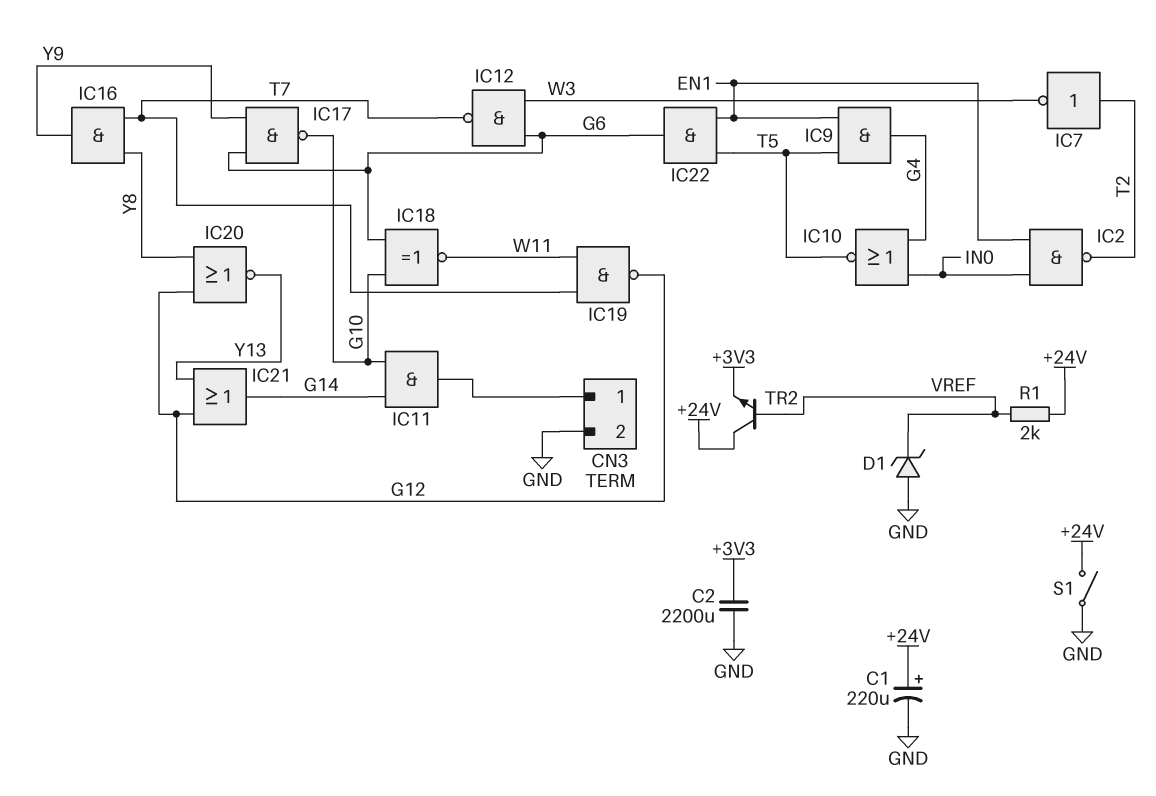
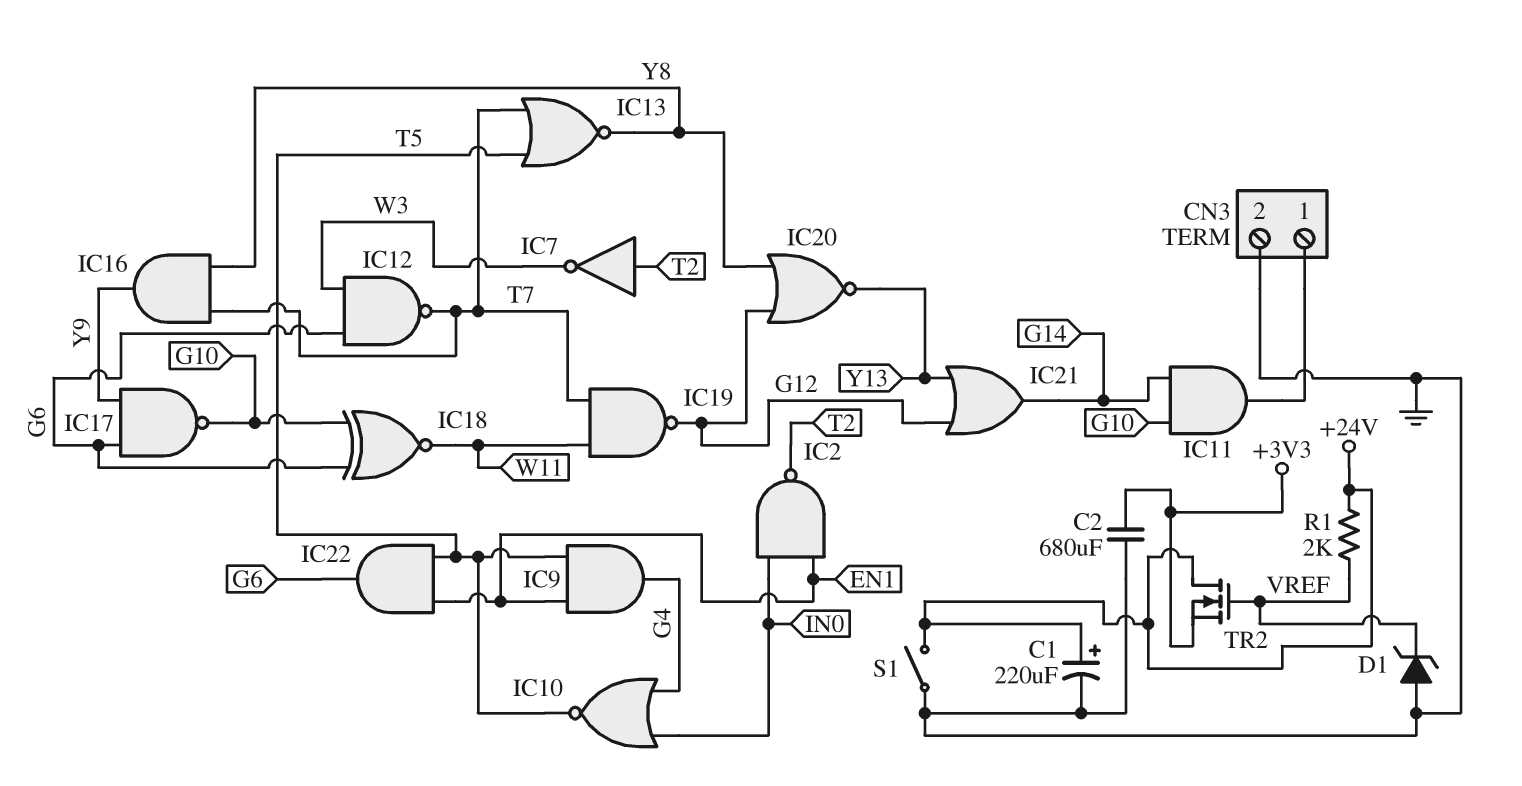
C2: 2200uF (+3V3, GND) -> 680uF (+3V3, GND)
IC13: none -> NOR (in T5, in T7, out Y8)
TR2: NPN (B VREF, C +24V, E +3V3) -> NMOS (G VREF, D +24V, S +3V3)

